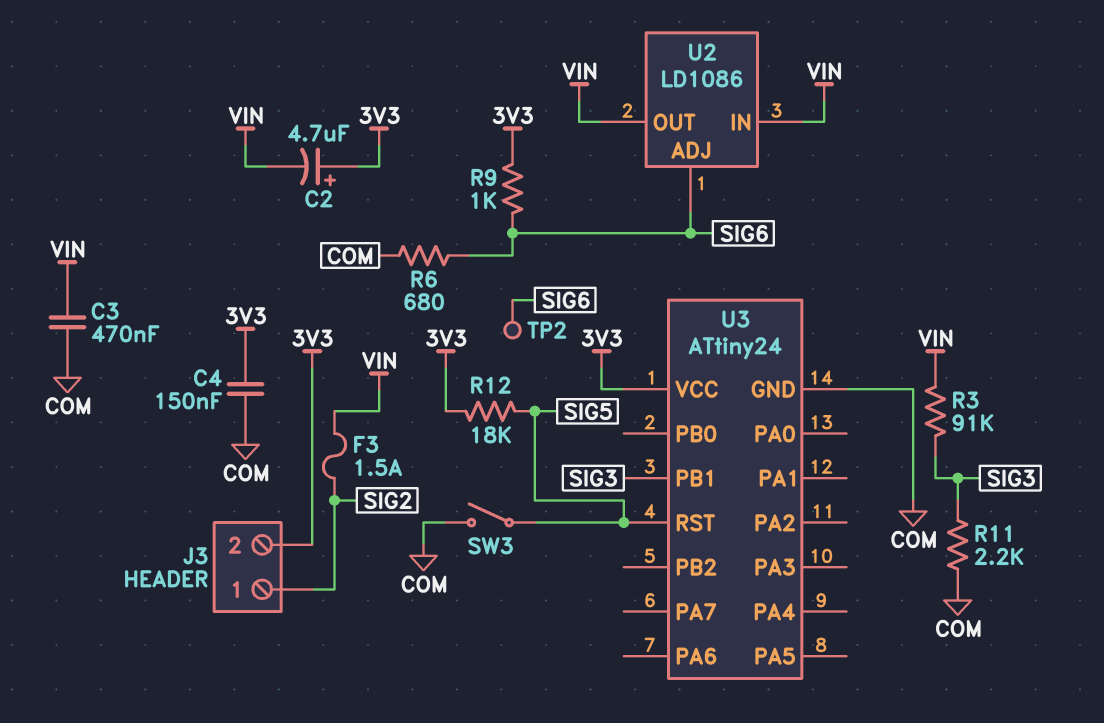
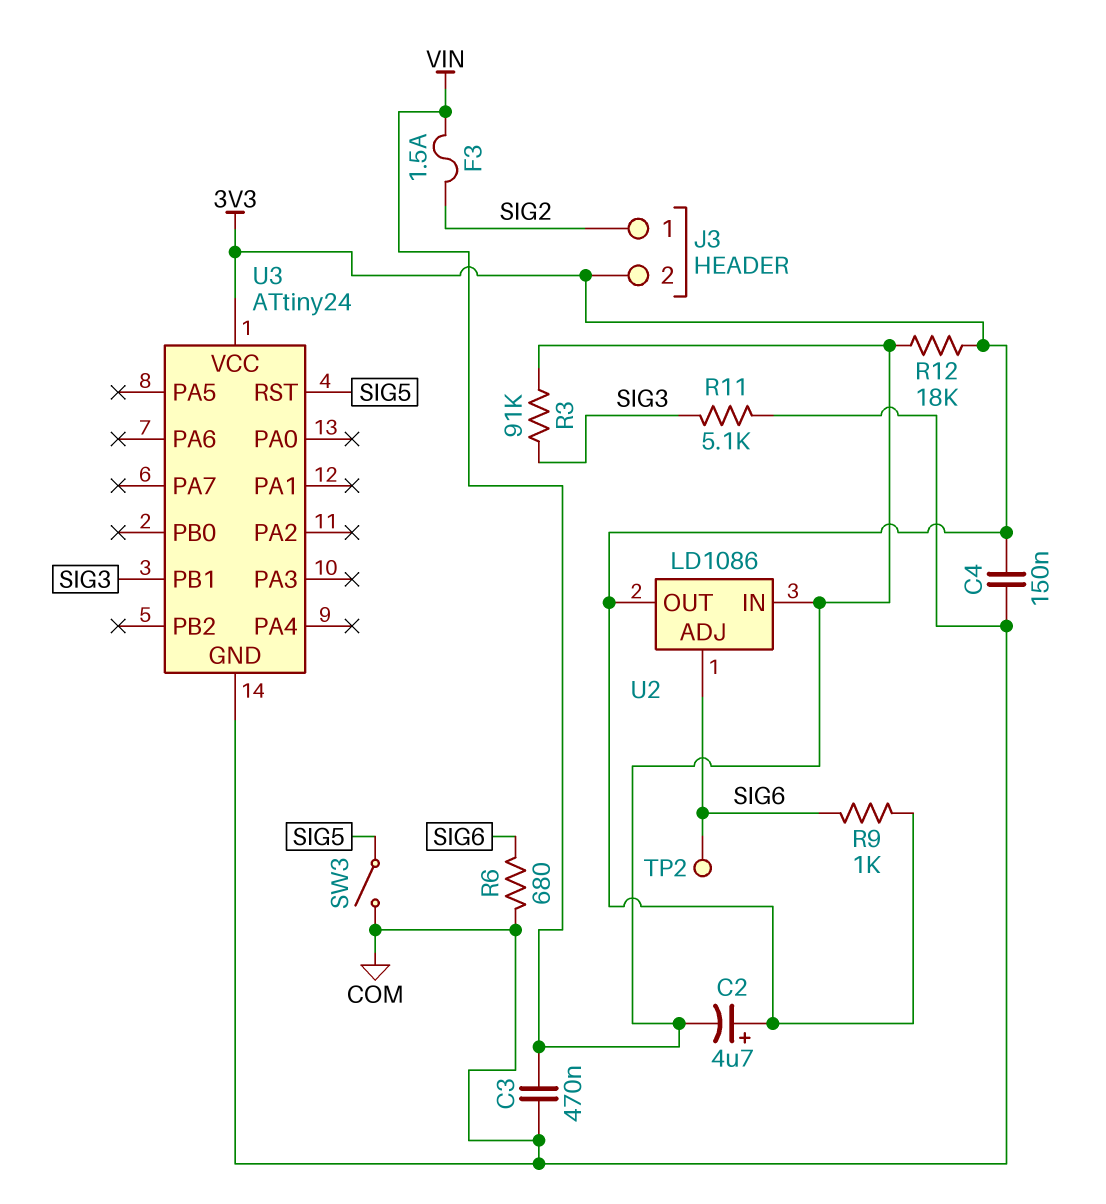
R11: 2.2k (COM, SIG3) -> 5.1k (COM, SIG3)
R12: 18k (3V3, SIG5) -> 18k (3V3, VIN)
U2 pin OUT: VIN -> 3V3

